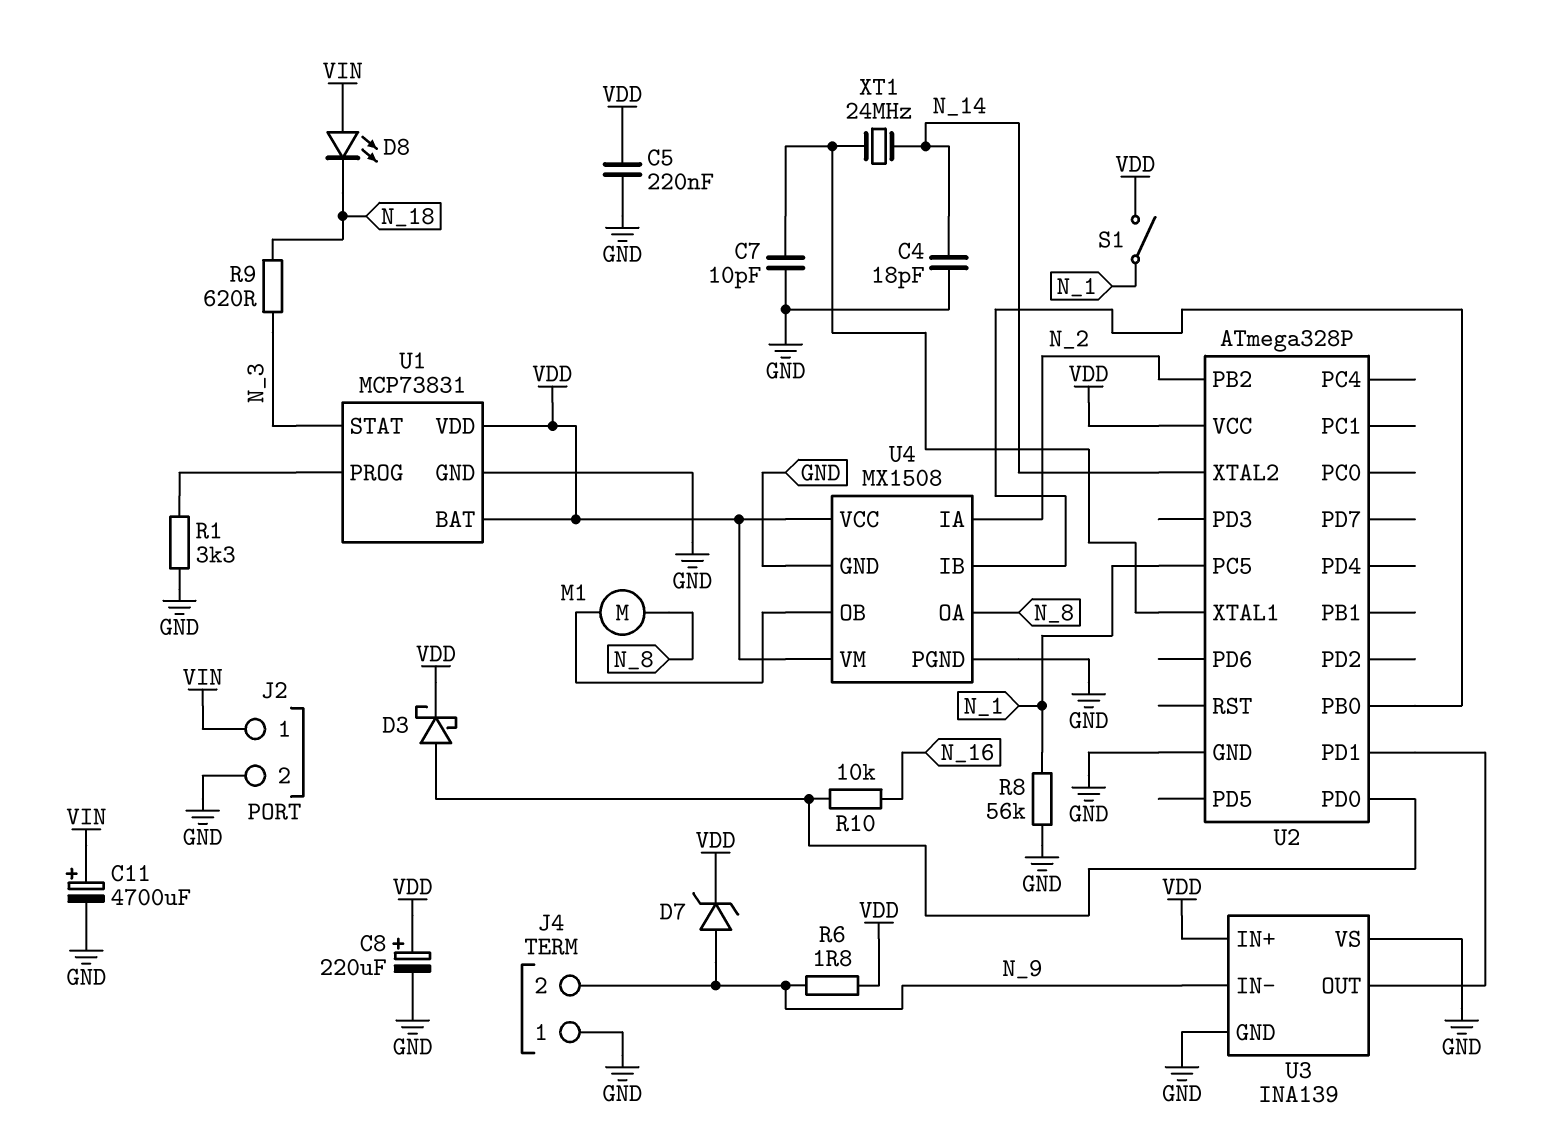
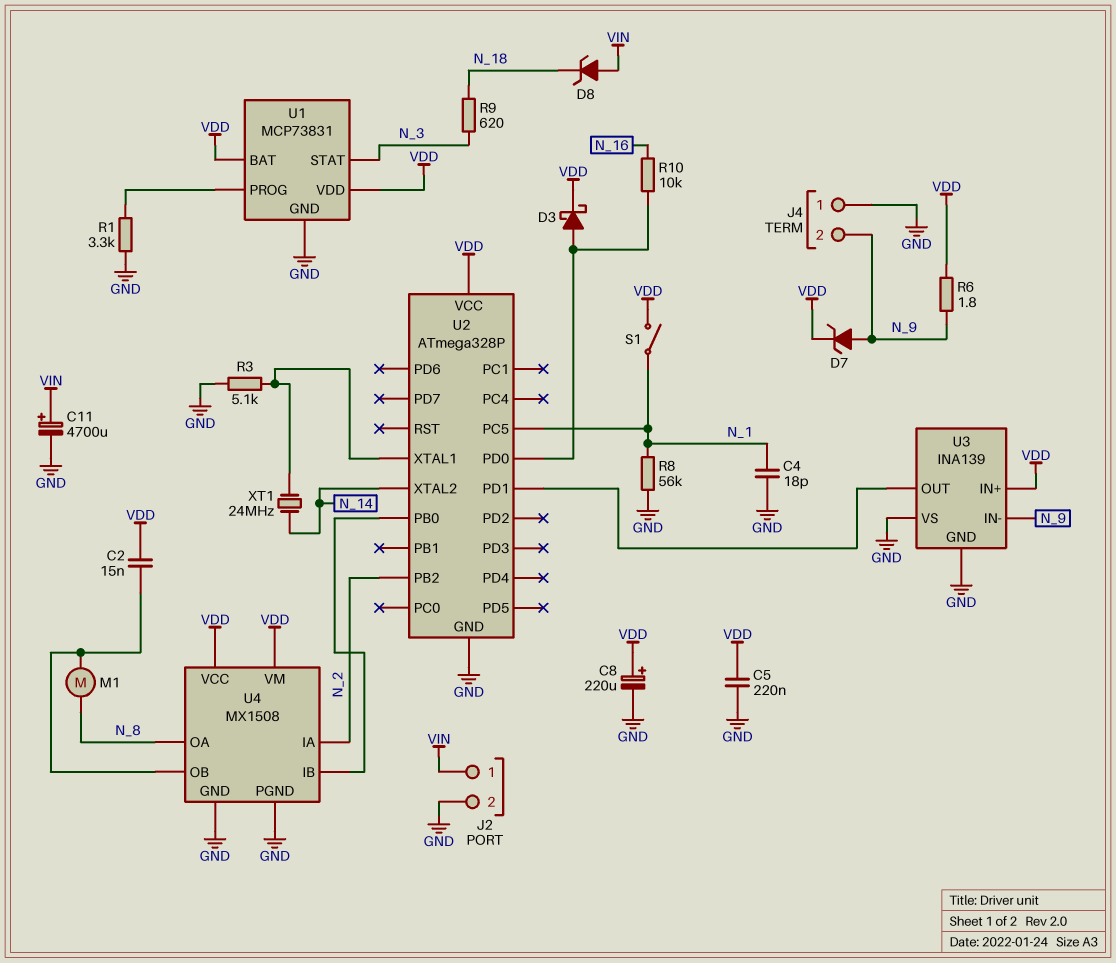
C2: none -> 15nF (U4/OB, VDD)
C4: 18pF (GND, N_14) -> 18pF (GND, N_1)
C7: 10pF (GND, U2/XTAL1) -> none
D8: LED (A VIN, K N_18) -> zener (A VIN, K N_18)
R3: none -> 5.1k (GND, U2/XTAL1)

